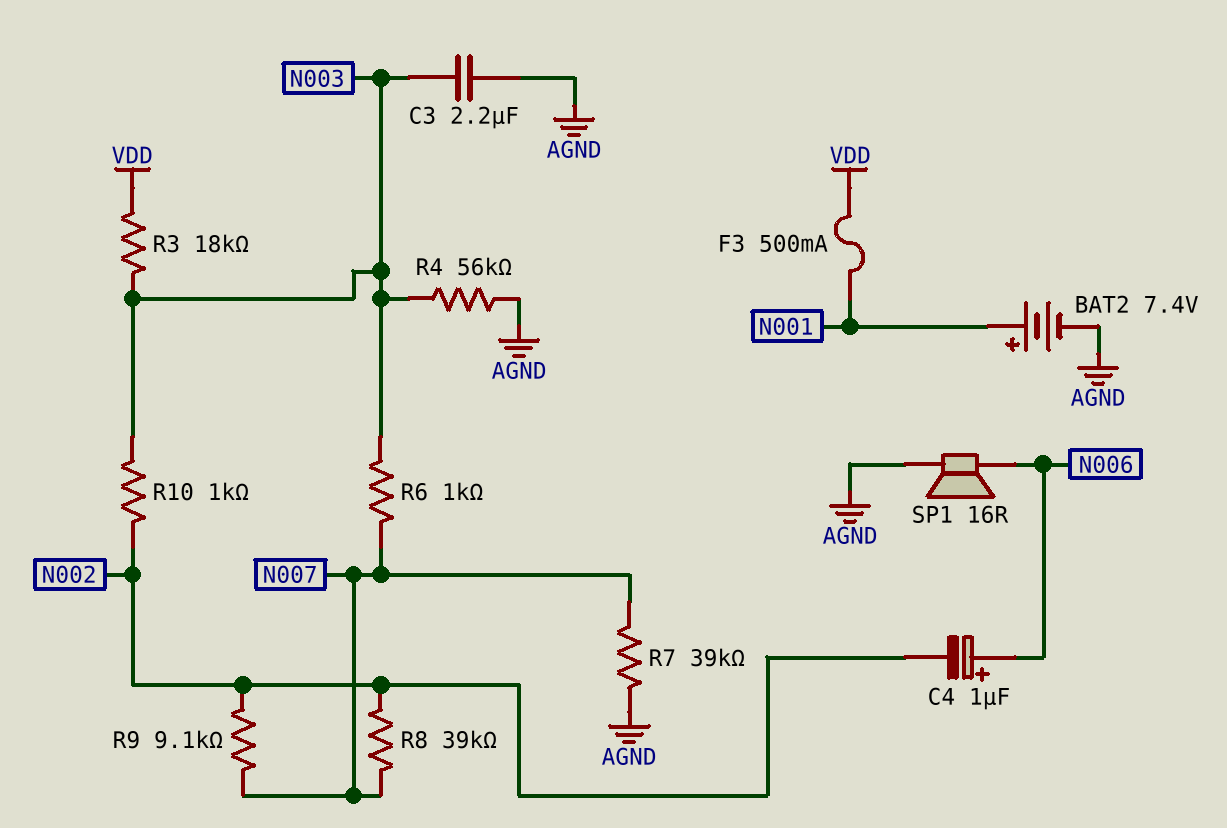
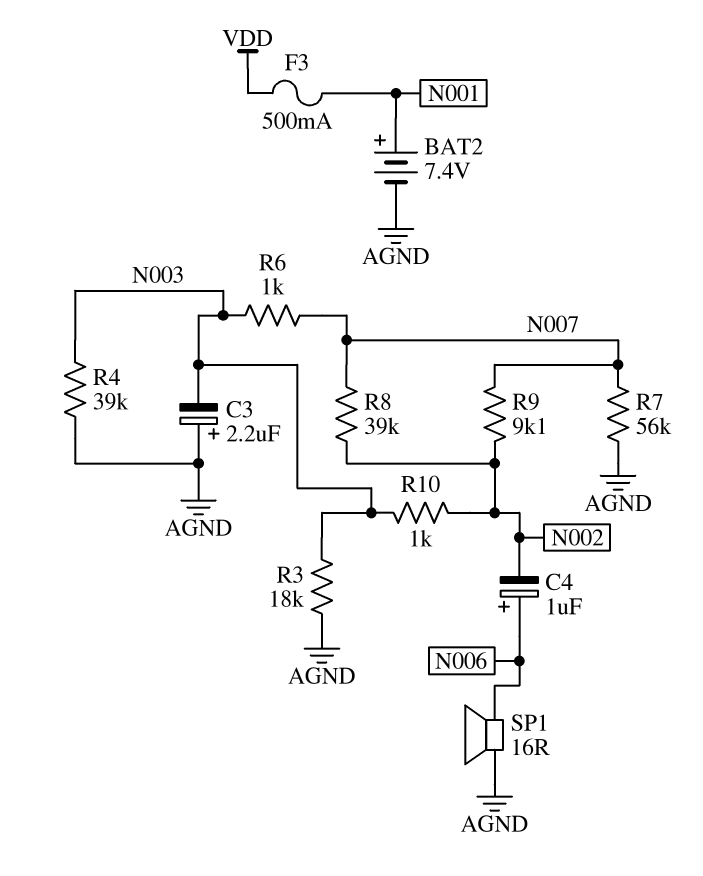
C3: 2.2uF (AGND, N003) -> 2.2uF (plus AGND, minus N003)
R3: 18k (N003, VDD) -> 18k (AGND, N003)
R4: 56k (AGND, N003) -> 39k (AGND, N003)
R7: 39k (AGND, N007) -> 56k (AGND, N007)

